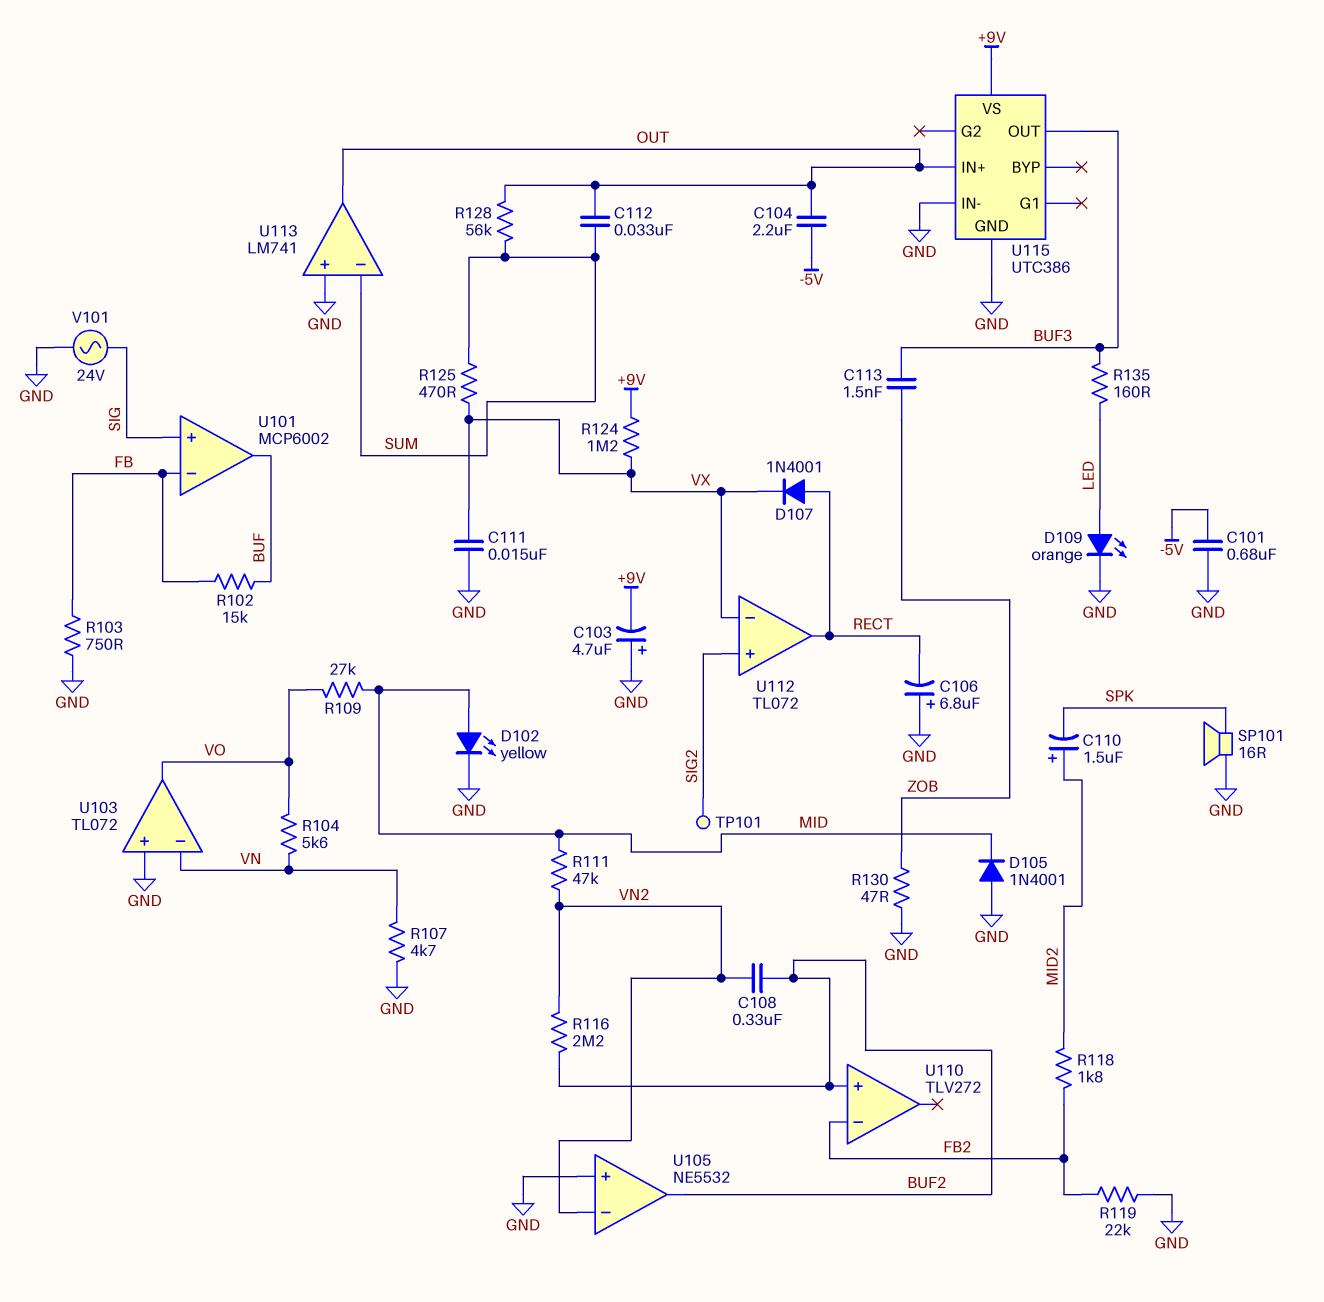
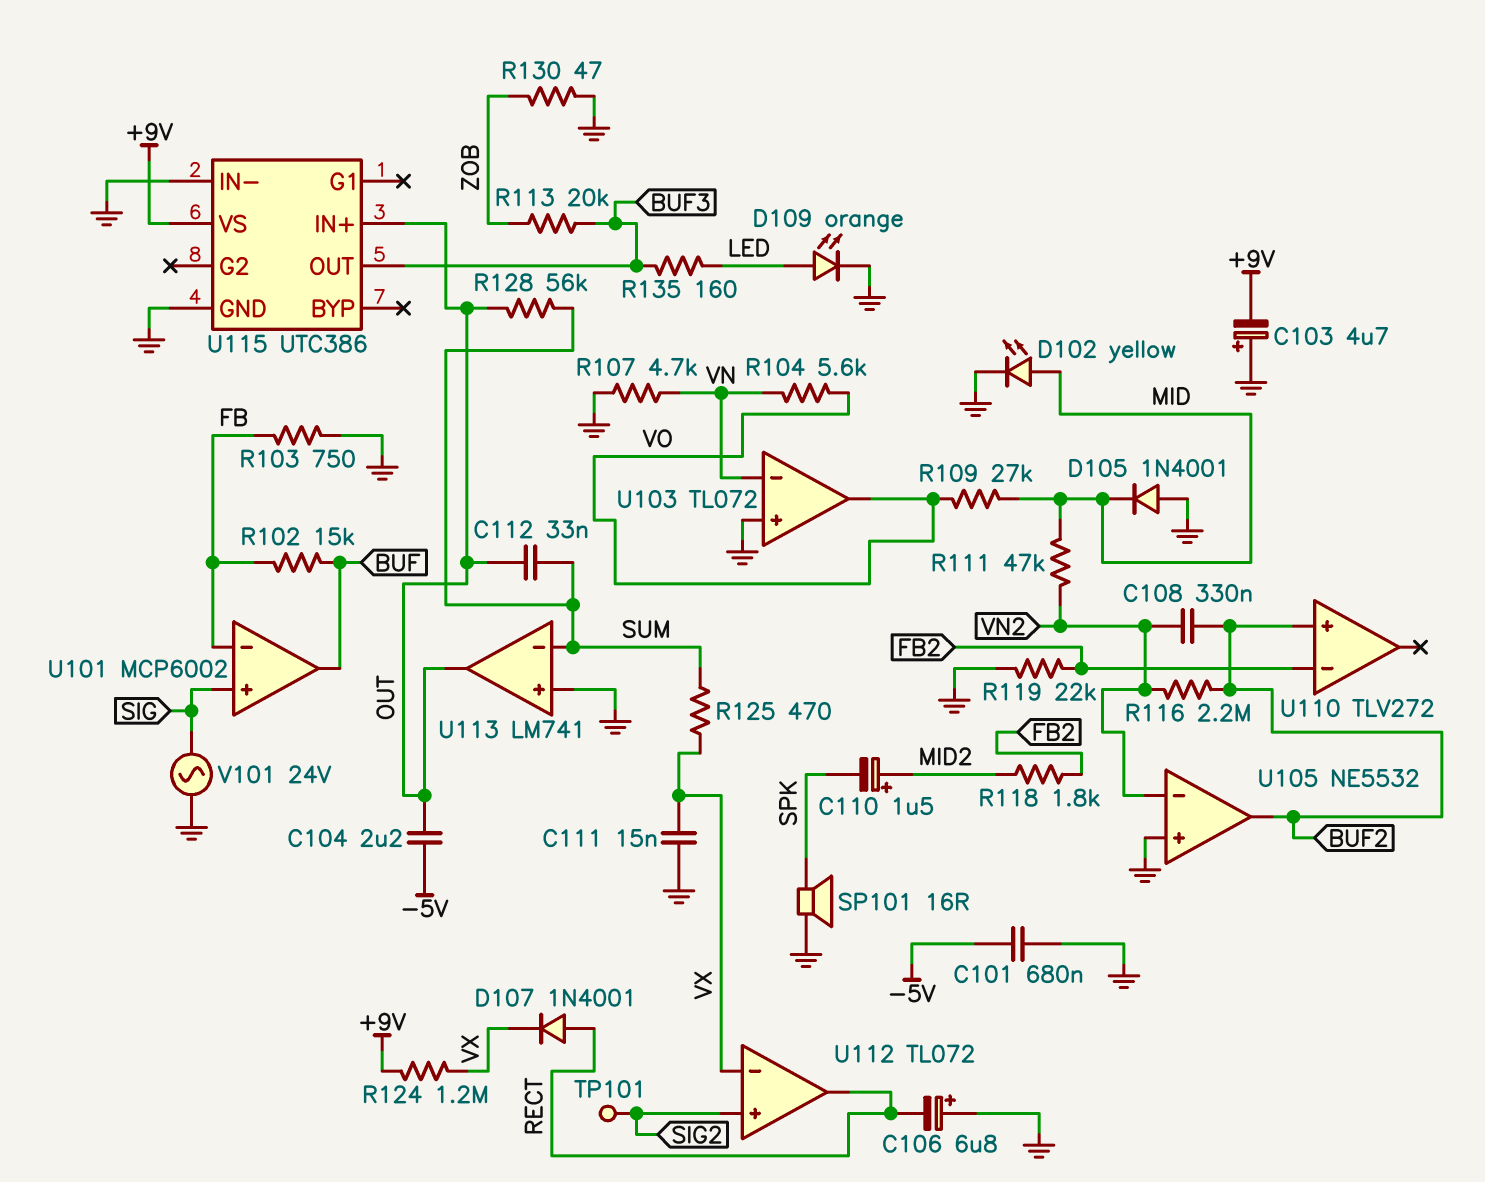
C113: 1.5nF (BUF3, ZOB) -> none
R113: none -> 20k (BUF3, ZOB)

